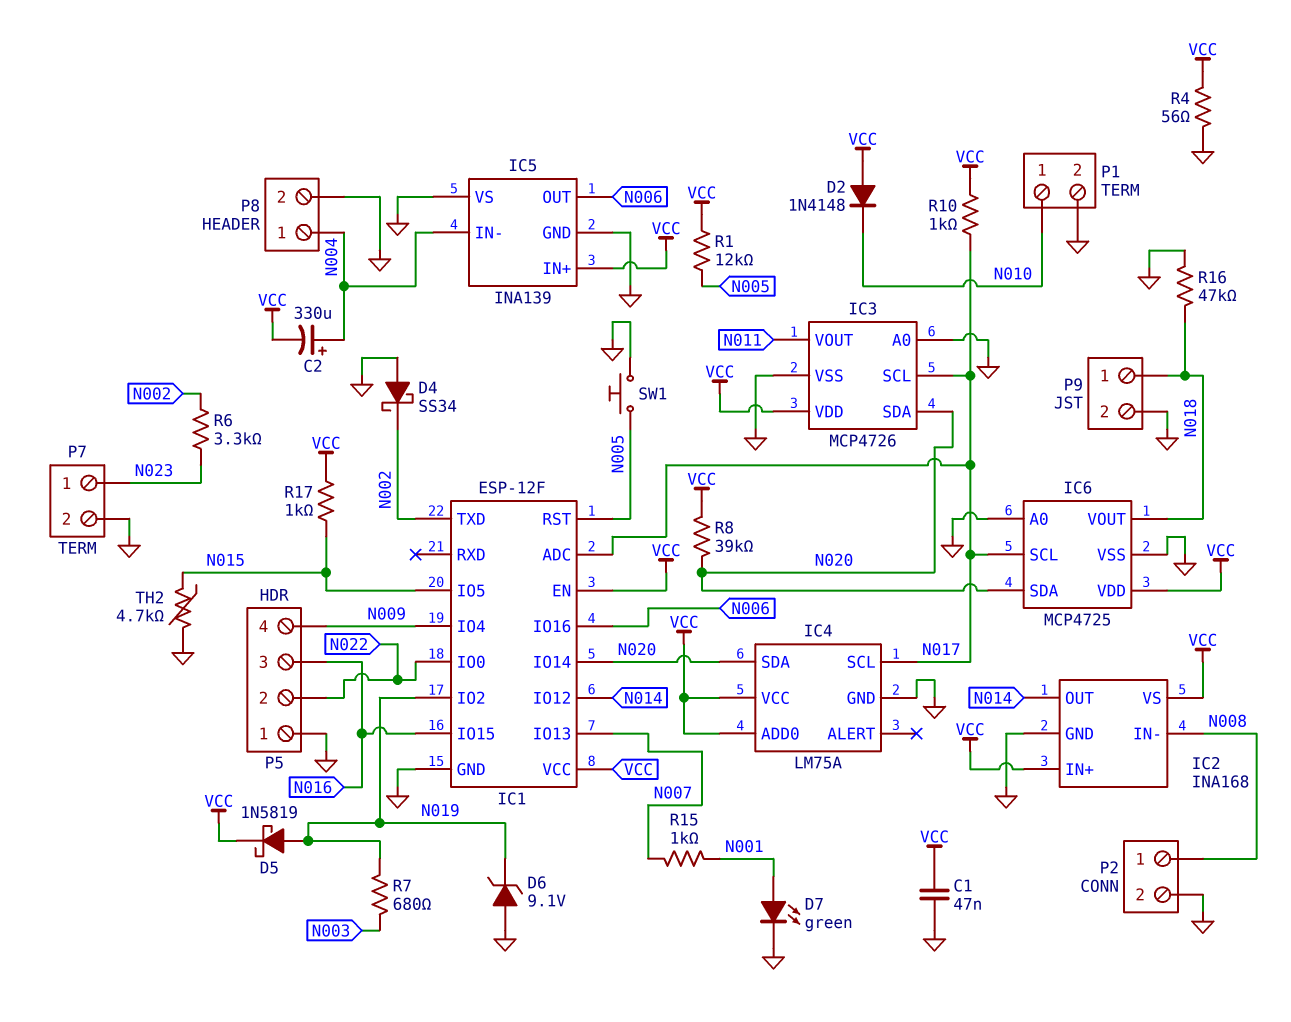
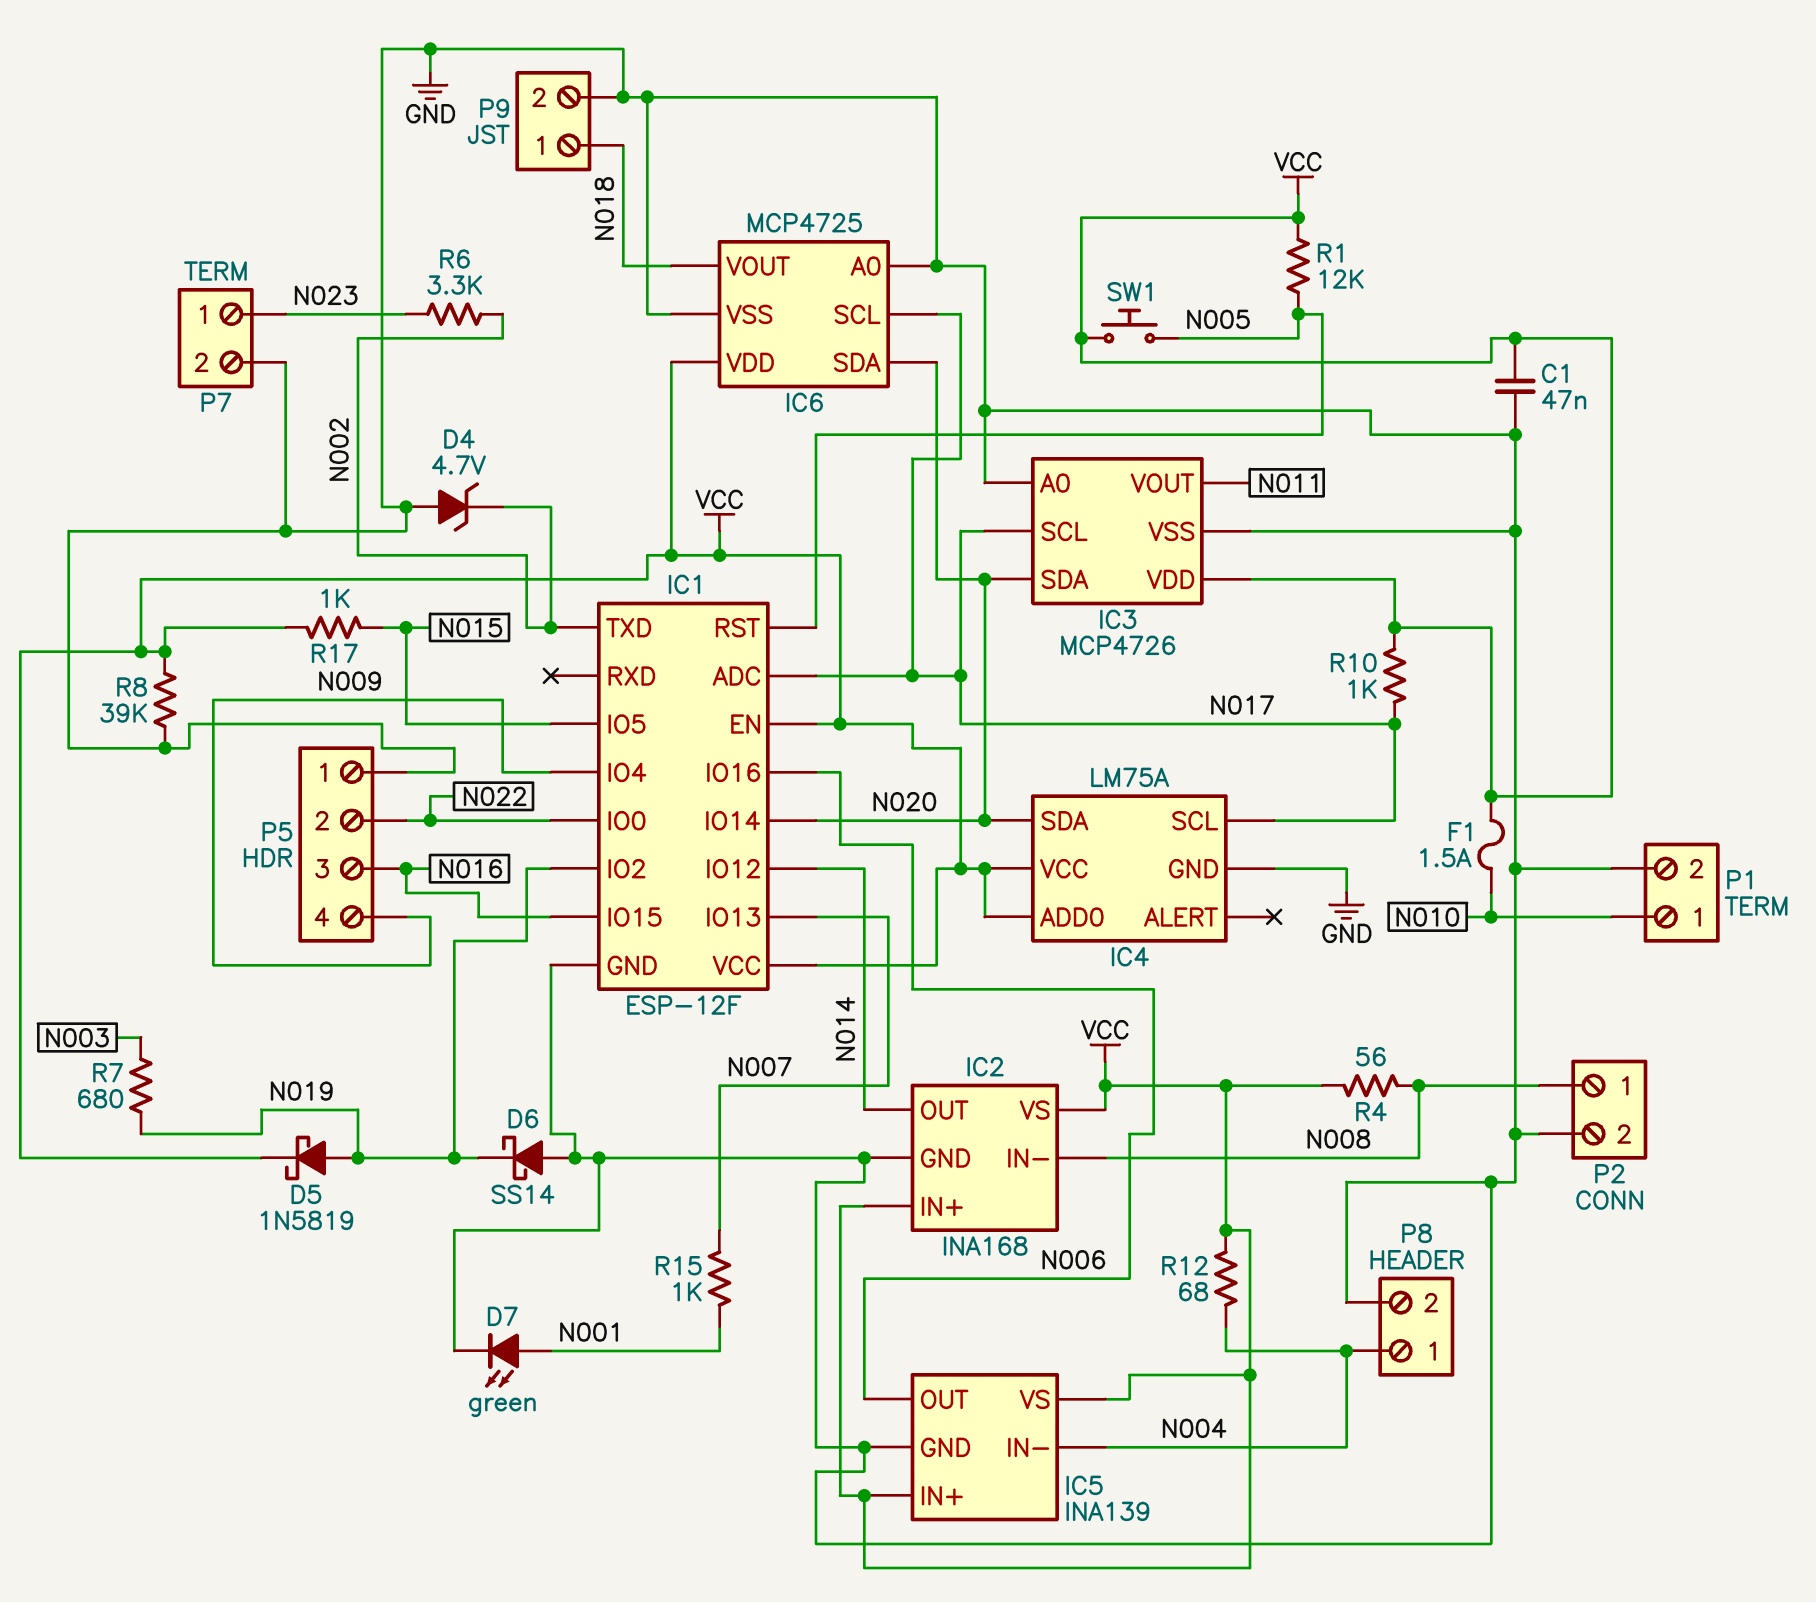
C2: 330uF (plus N004, minus VCC) -> none
D2: diode 1N4148 (A VCC, K N010) -> none
D4: schottky SS34 (A GND, K N002) -> zener 4.7V (A GND, K N002)
D6: zener 9.1V (A GND, K N019) -> schottky SS14 (A GND, K N019)
F1: none -> 1.5A (N010, VCC)
IC5 pin VS: GND -> VCC
R4: 56 (GND, VCC) -> 56 (N008, VCC)
R8: 39k (N020, VCC) -> 39k (GND, VCC)
R12: none -> 68 (N004, VCC)
R16: 47k (GND, N018) -> none
SW1: button (GND, N005) -> button (N005, VCC)
TH2: 4.7k (GND, N015) -> none

